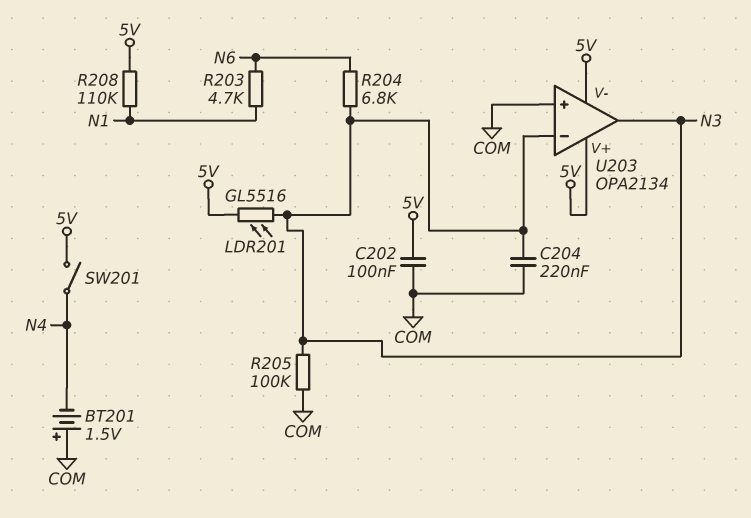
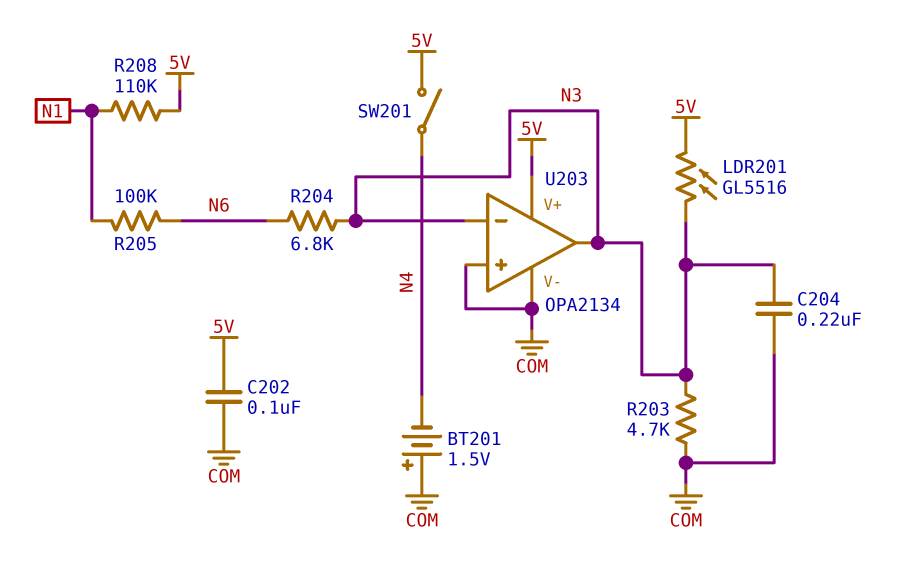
R203: 4.7k (N1, N6) -> 4.7k (COM, N3)
R205: 100k (COM, N3) -> 100k (N1, N6)
U203 pin V-: 5V -> COM

